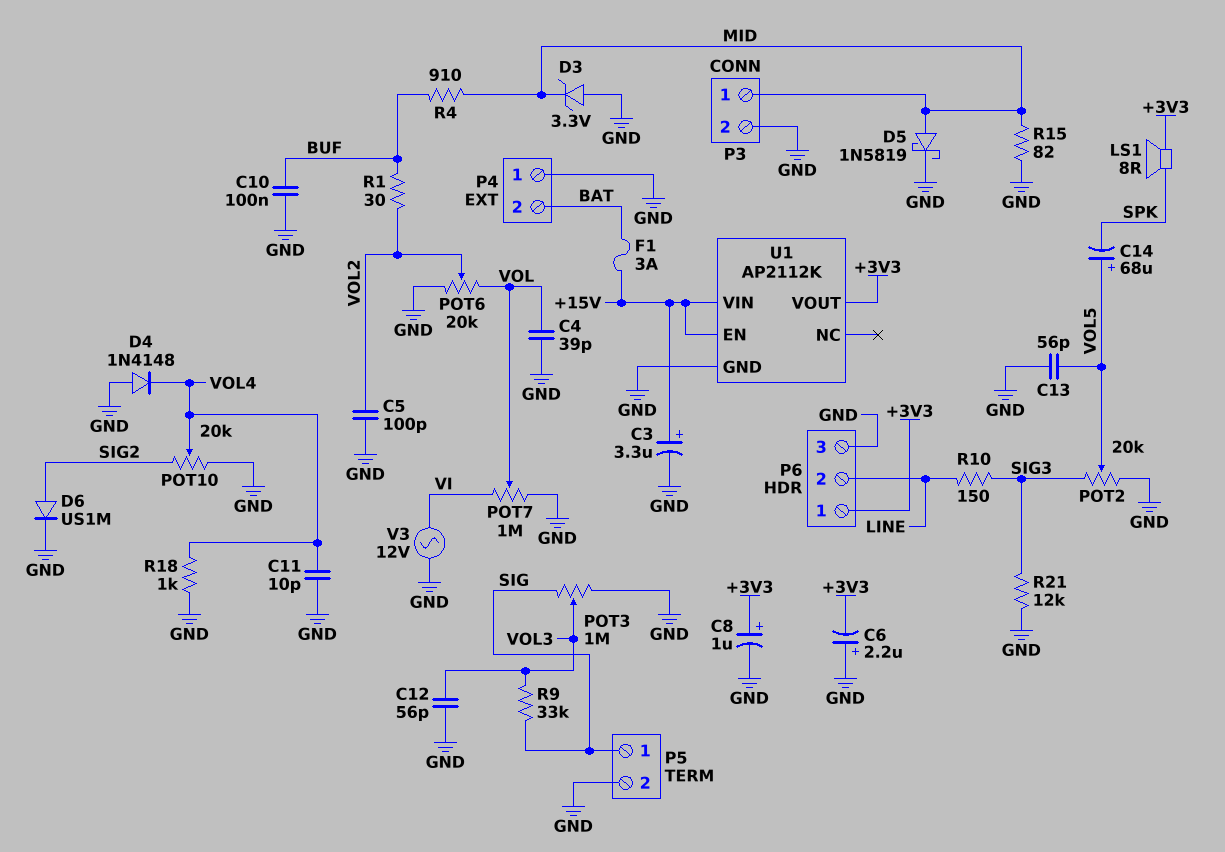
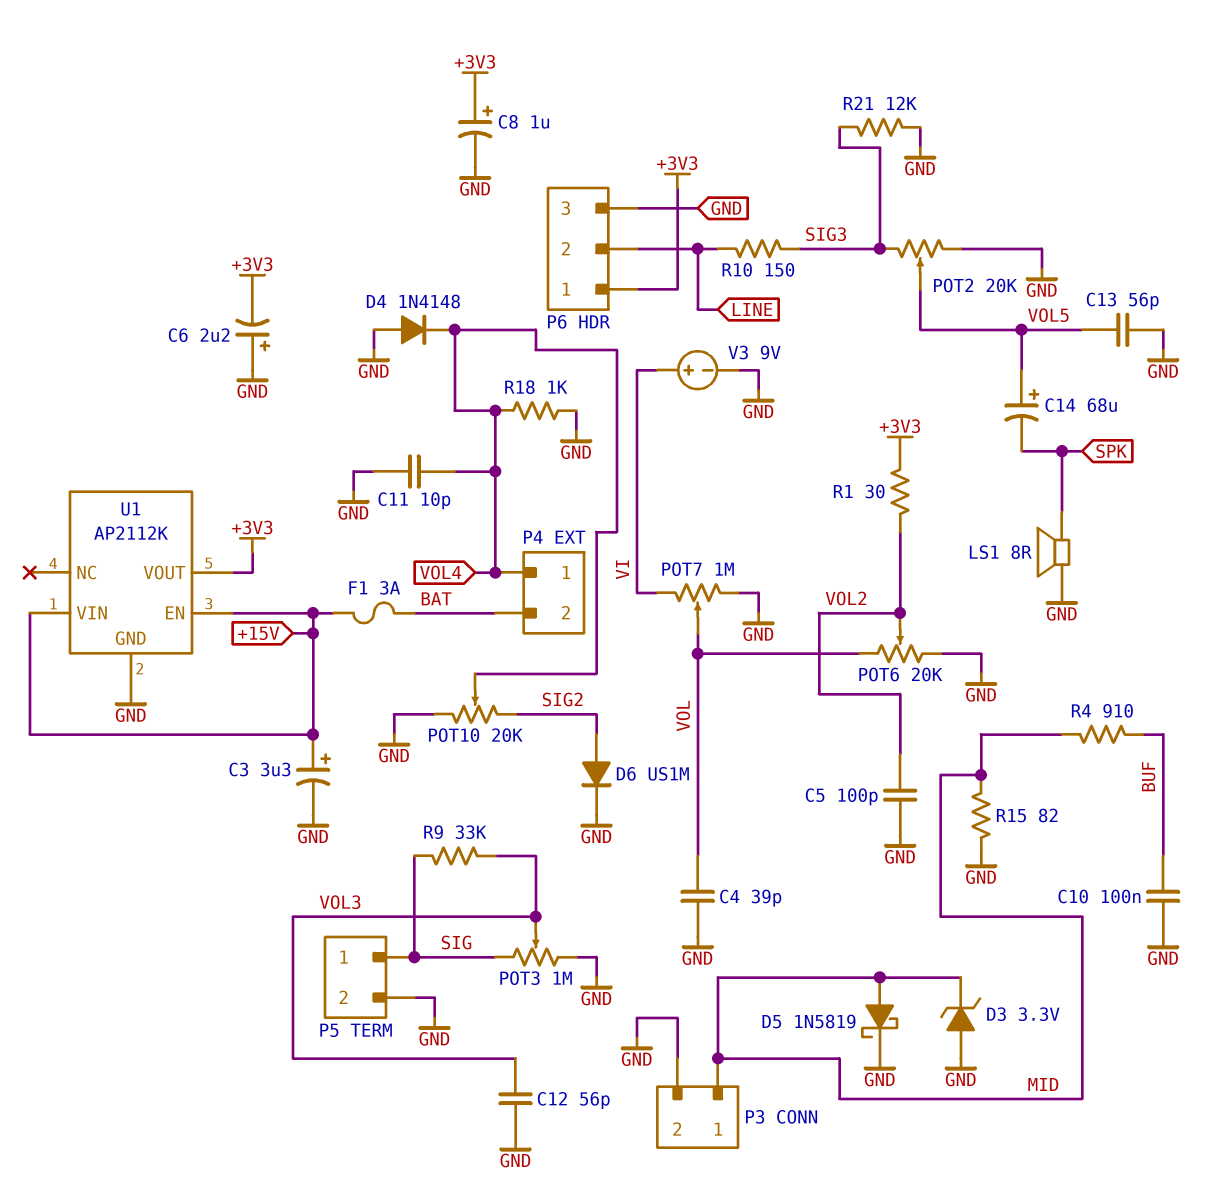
LS1: speaker 8R (+3V3, SPK) -> speaker 8R (GND, SPK)
P4 pin 1: GND -> VOL4
R1: 30 (BUF, VOL2) -> 30 (+3V3, VOL2)
V3: AC 12V (GND, VI) -> 9V (plus VI, minus GND)

